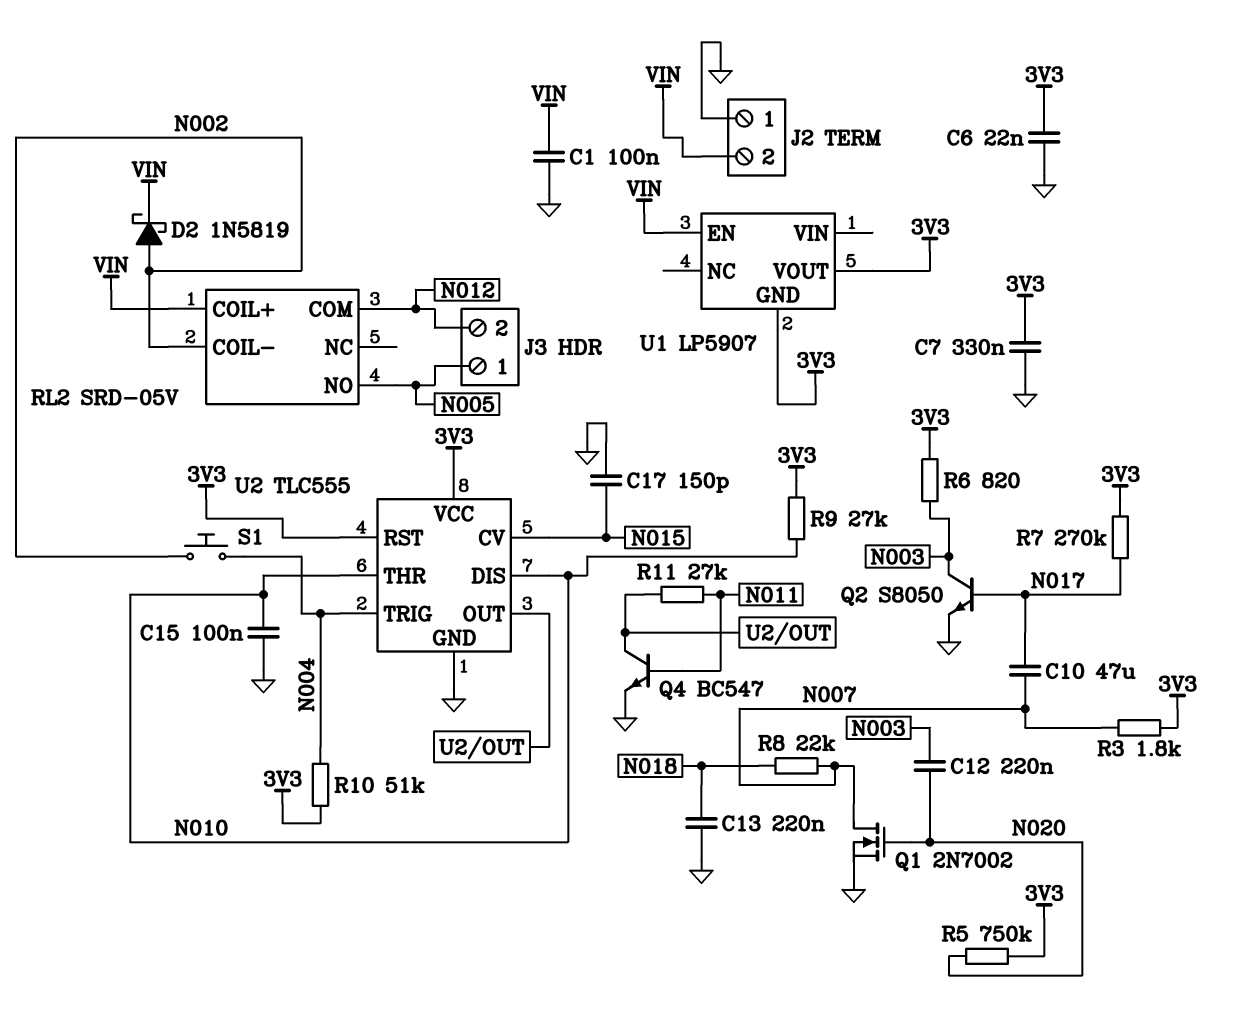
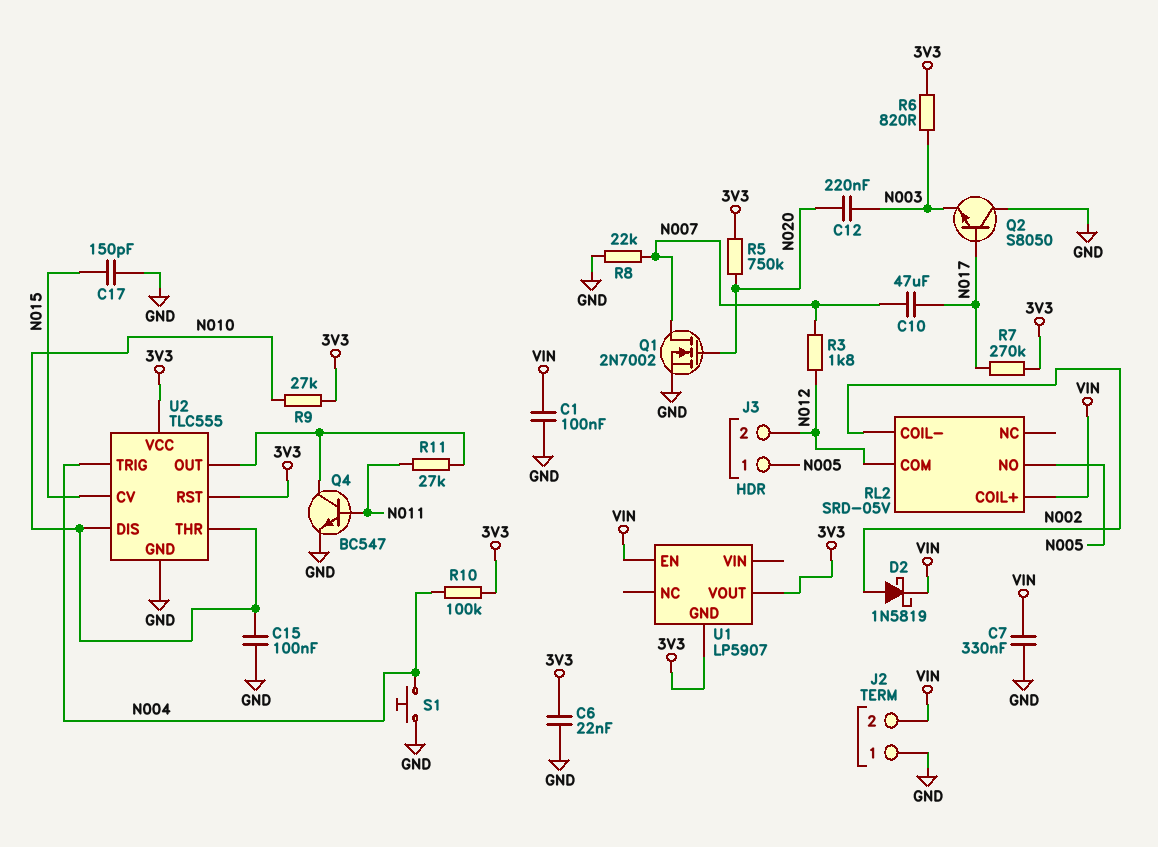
C7: 330nF (3V3, GND) -> 330nF (GND, VIN)
C13: 220nF (GND, N018) -> none
Q2: NPN S8050 (B N017, C N003, E GND) -> NPN S8050 (B N017, C GND, E N003)
R3: 1.8k (3V3, N007) -> 1.8k (N007, N012)
R8: 22k (N007, N018) -> 22k (GND, N007)
R10: 51k (3V3, N004) -> 100k (3V3, N004)
S1: button (N002, N004) -> button (GND, N004)

